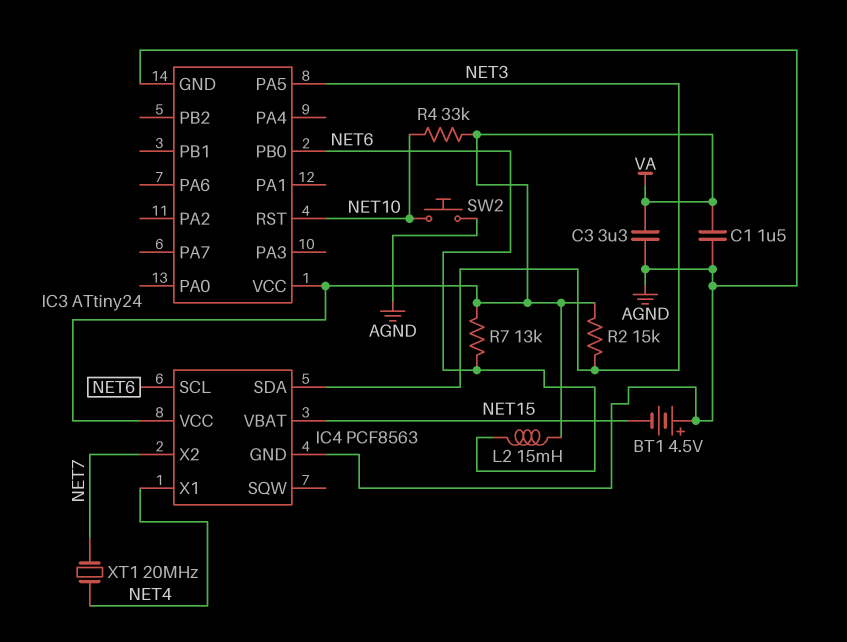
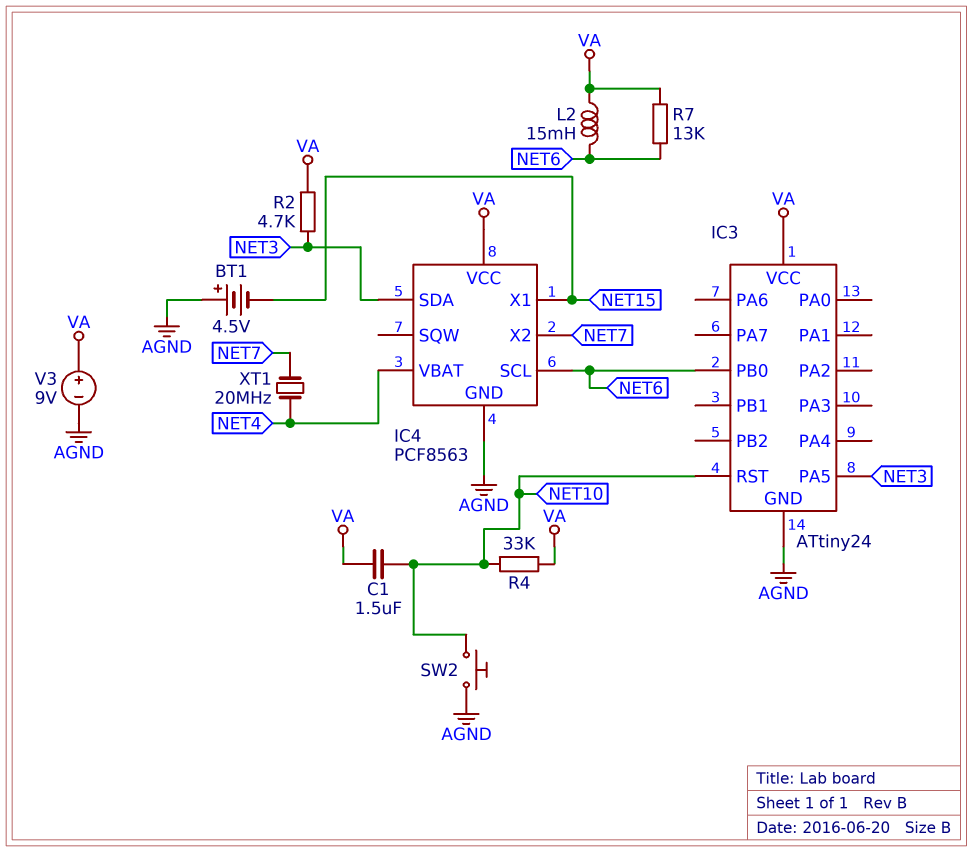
C1: 1.5uF (AGND, VA) -> 1.5uF (NET10, VA)
C3: 3.3uF (AGND, VA) -> none
IC4 pin VBAT: NET15 -> NET4
IC4 pin X1: NET4 -> NET15
R2: 15k (NET3, VA) -> 4.7k (NET3, VA)
V3: none -> 9V (plus VA, minus AGND)

